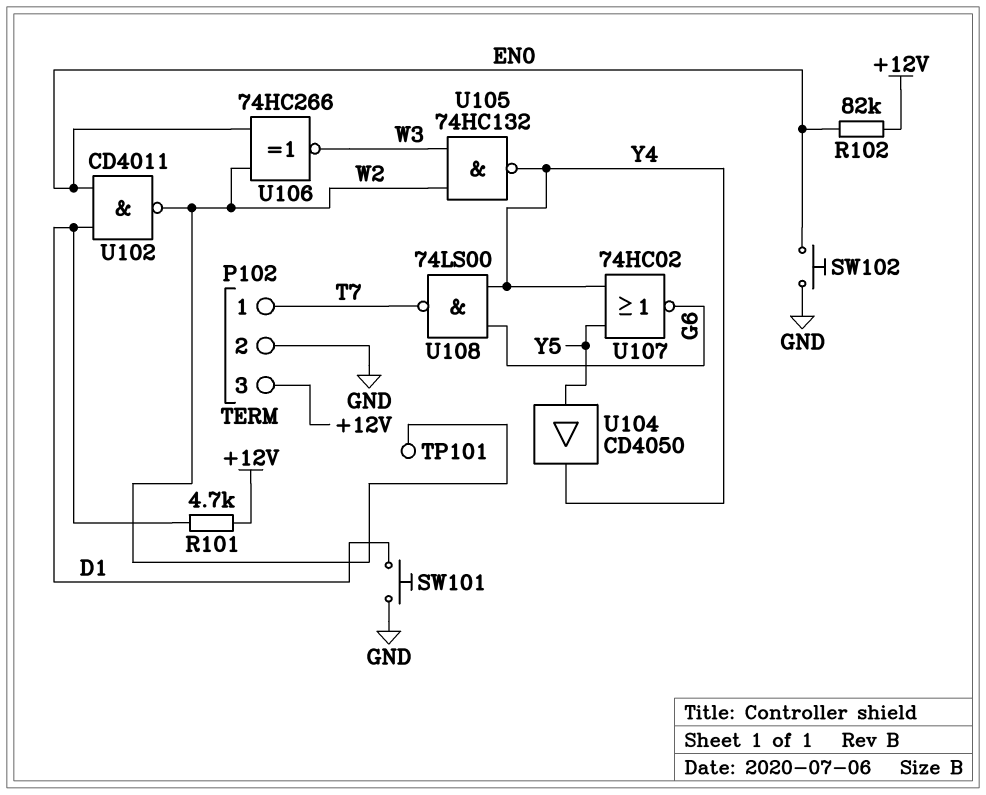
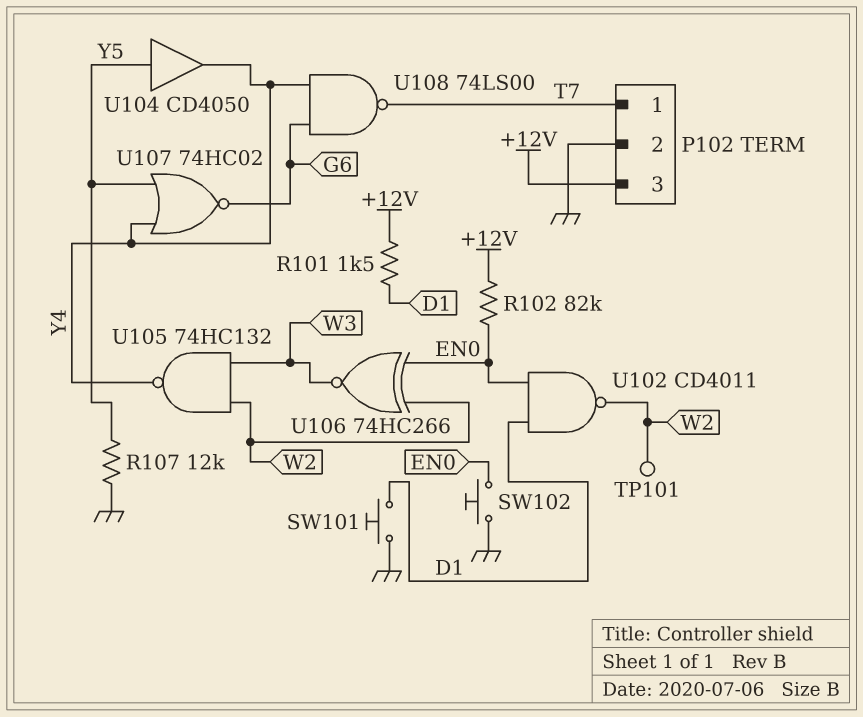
R101: 4.7k (+12V, D1) -> 1.5k (+12V, D1)
R107: none -> 12k (GND, Y5)

